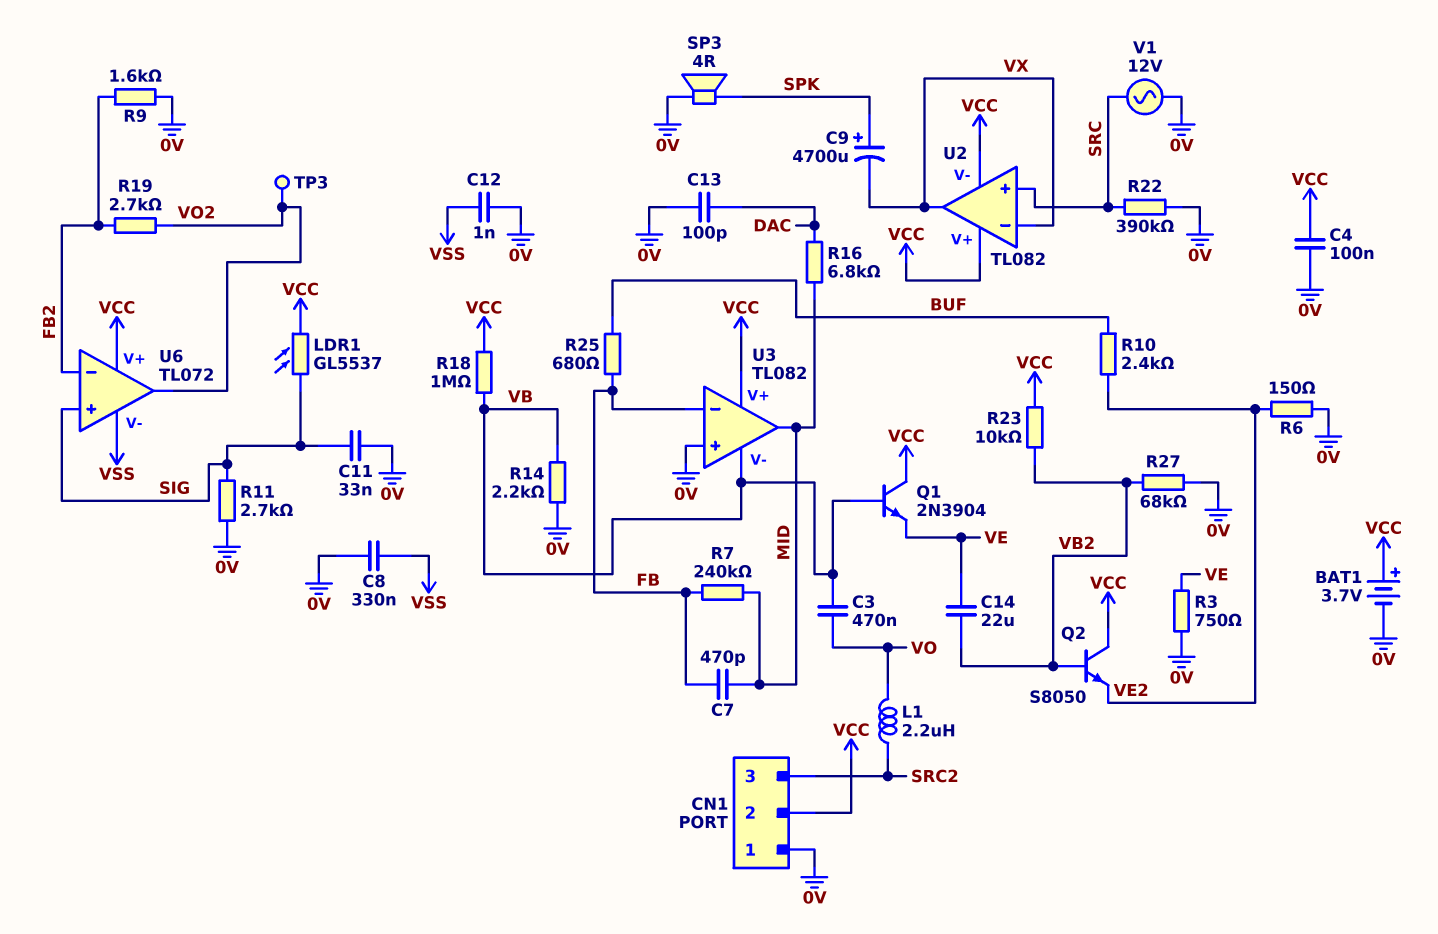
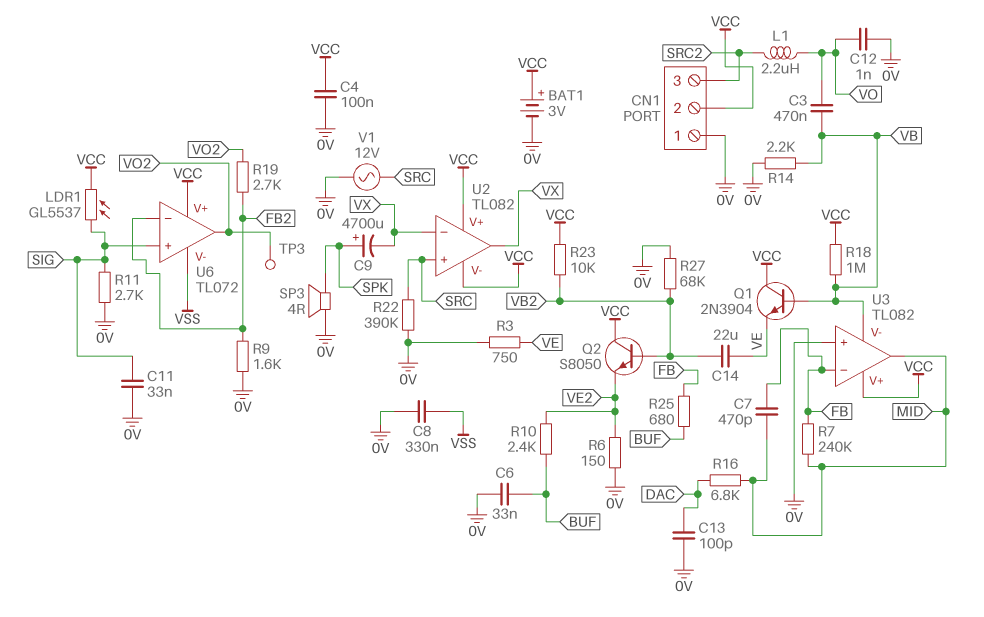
BAT1: 3.7V (plus VCC, minus 0V) -> 3V (plus VCC, minus 0V)
C6: none -> 33nF (0V, BUF)
C12: 1nF (0V, VSS) -> 1nF (0V, VO)

